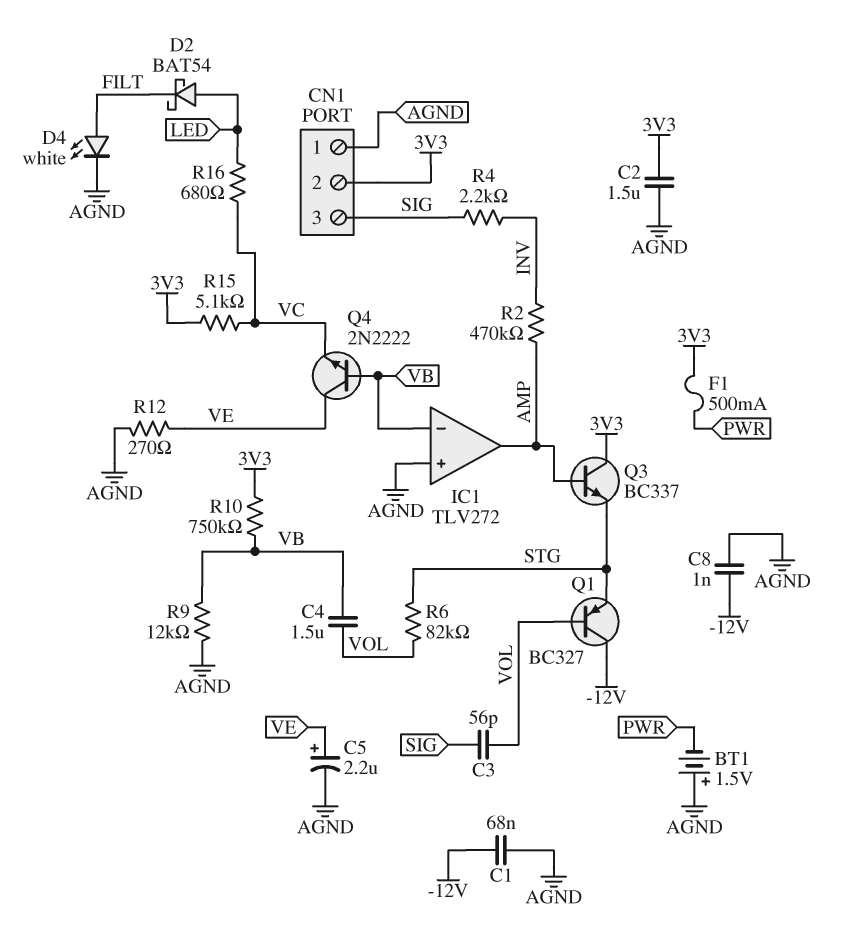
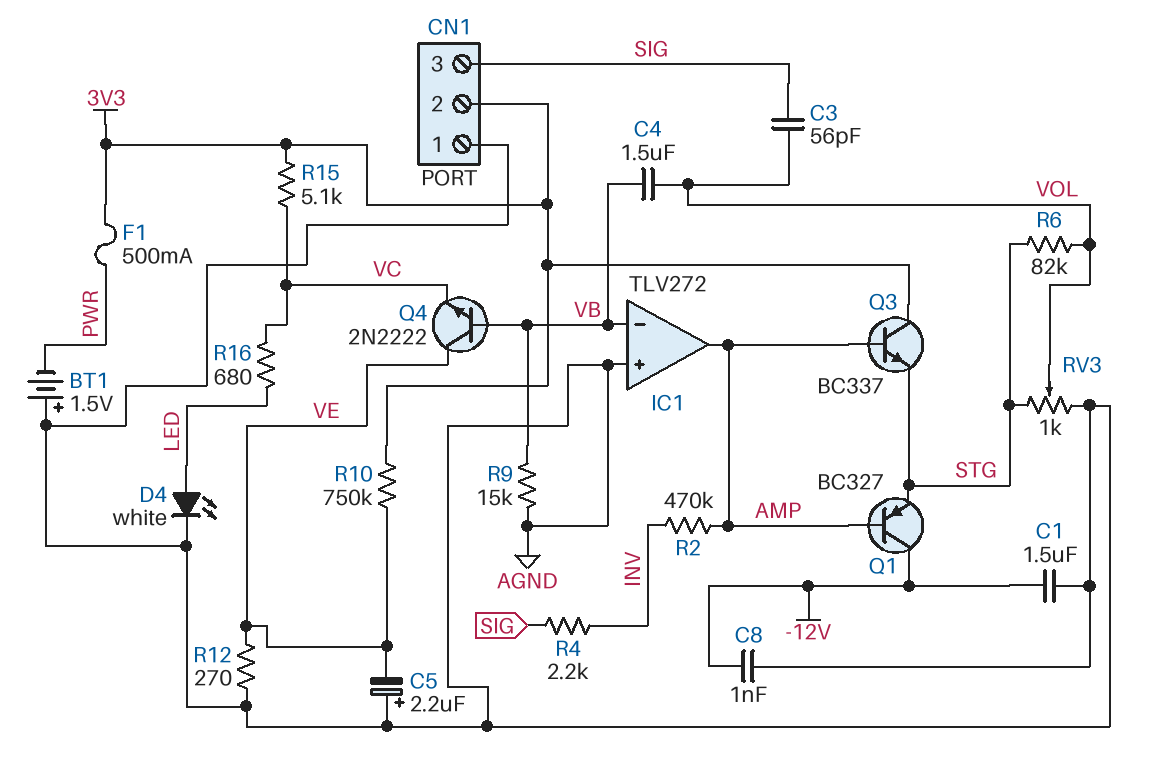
C1: 68nF (-12V, AGND) -> 1.5uF (-12V, AGND)
C2: 1.5uF (3V3, AGND) -> none
C5: 2.2uF (plus VE, minus AGND) -> 2.2uF (plus AGND, minus VE)
D2: schottky BAT54 (A LED, K FILT) -> none
D4: LED white (A FILT, K AGND) -> LED white (A LED, K AGND)
Q1: PNP BC327 (B VOL, C -12V, E STG) -> PNP BC327 (B AMP, C -12V, E STG)
R9: 12k (AGND, VB) -> 15k (AGND, VB)
R10: 750k (3V3, VB) -> 750k (3V3, VE)
RV3: none -> 1k (AGND, STG, wiper VOL)

